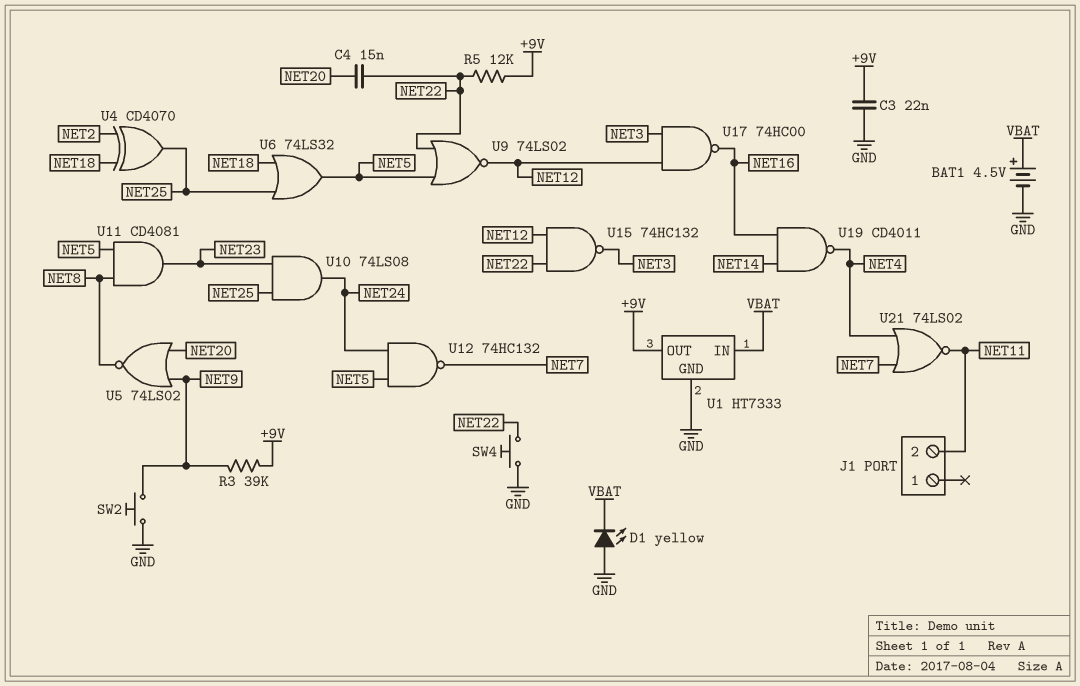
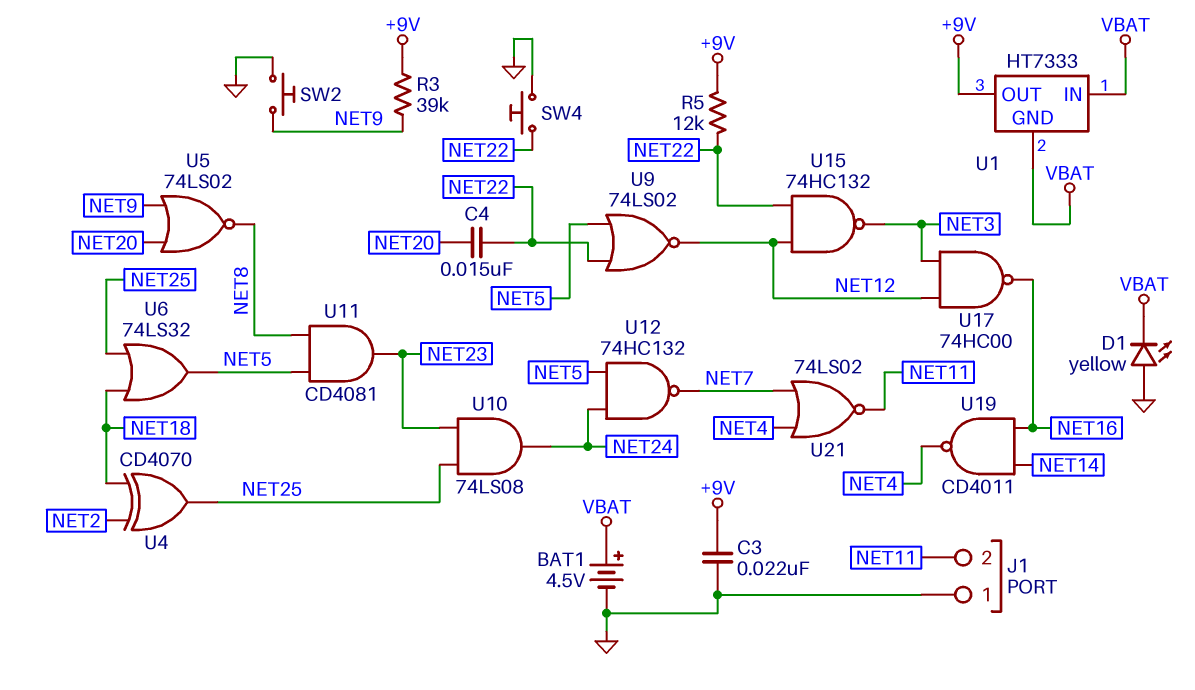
J1 pin 1: none -> GND
U1 pin GND: GND -> VBAT

